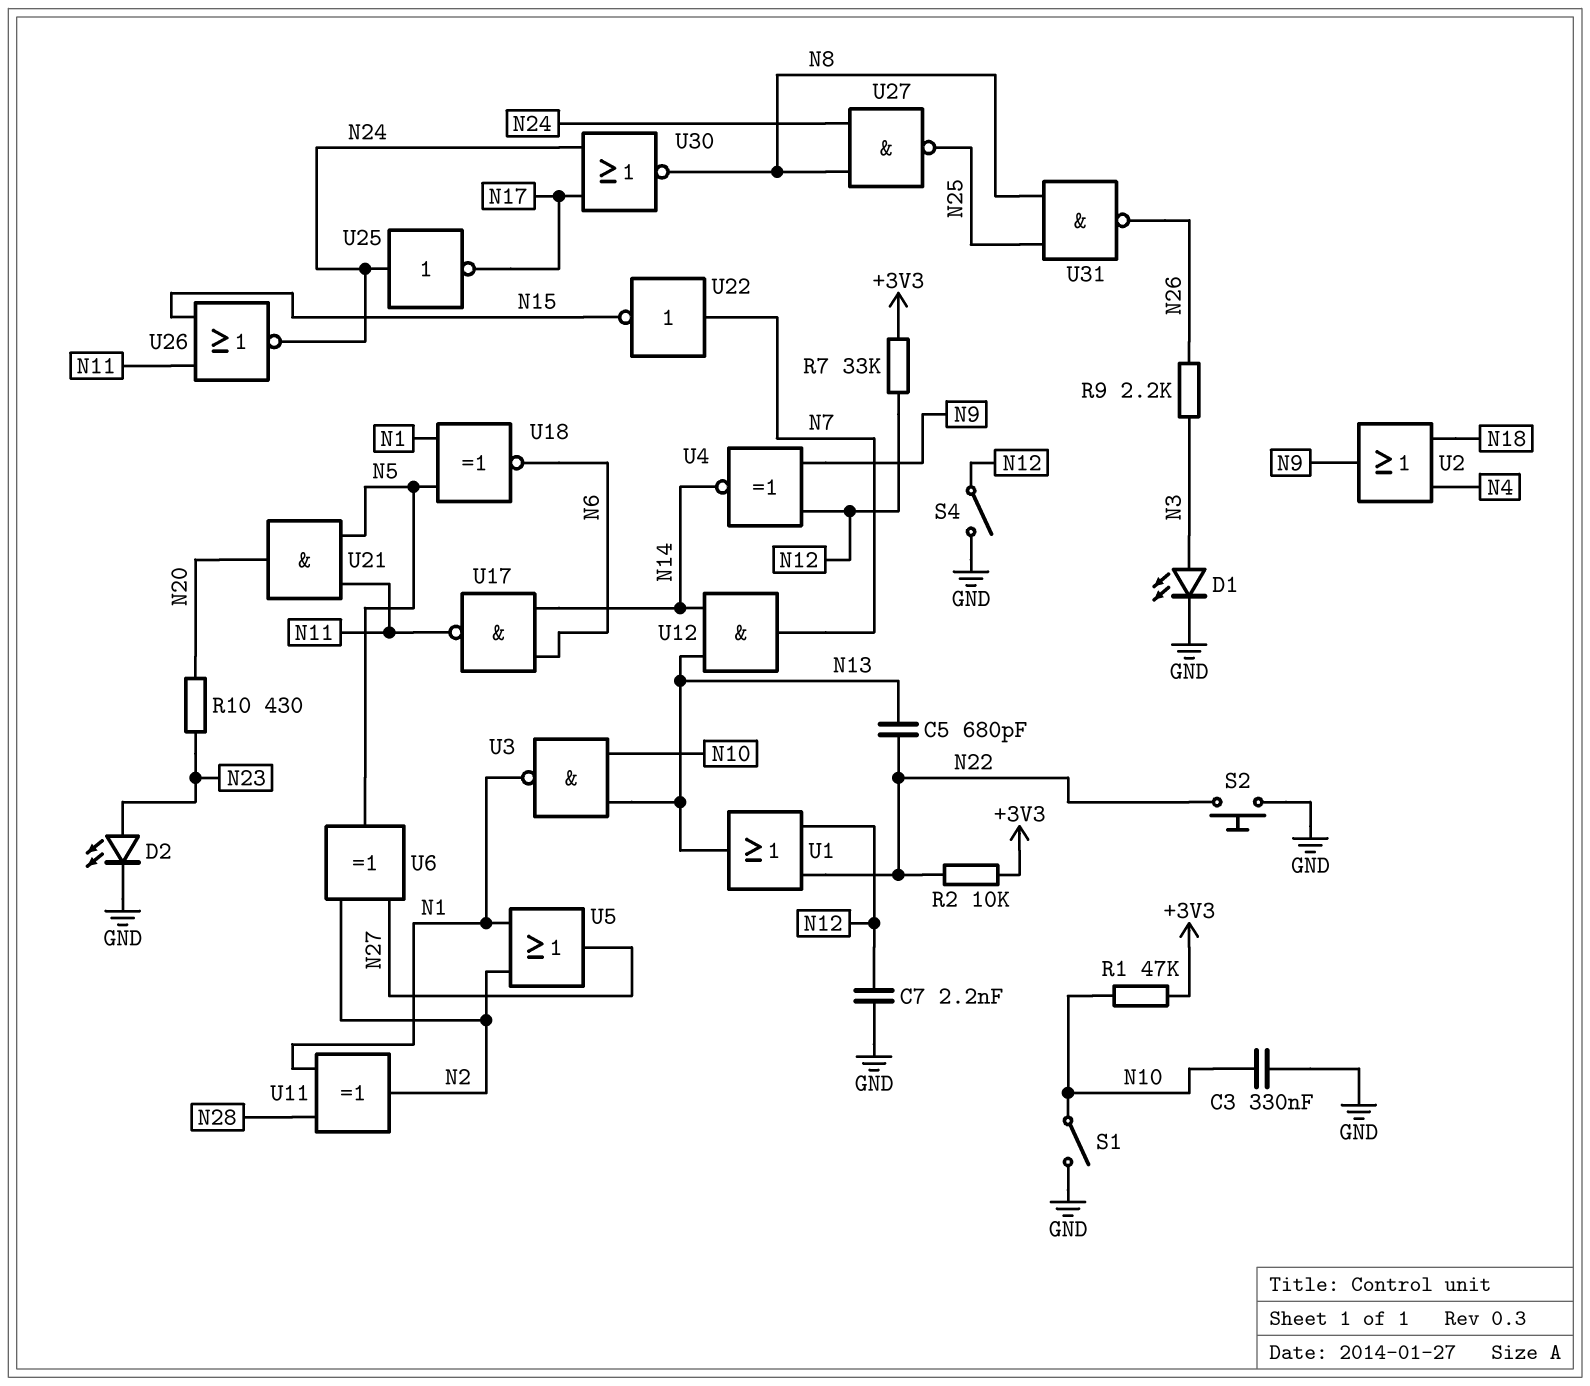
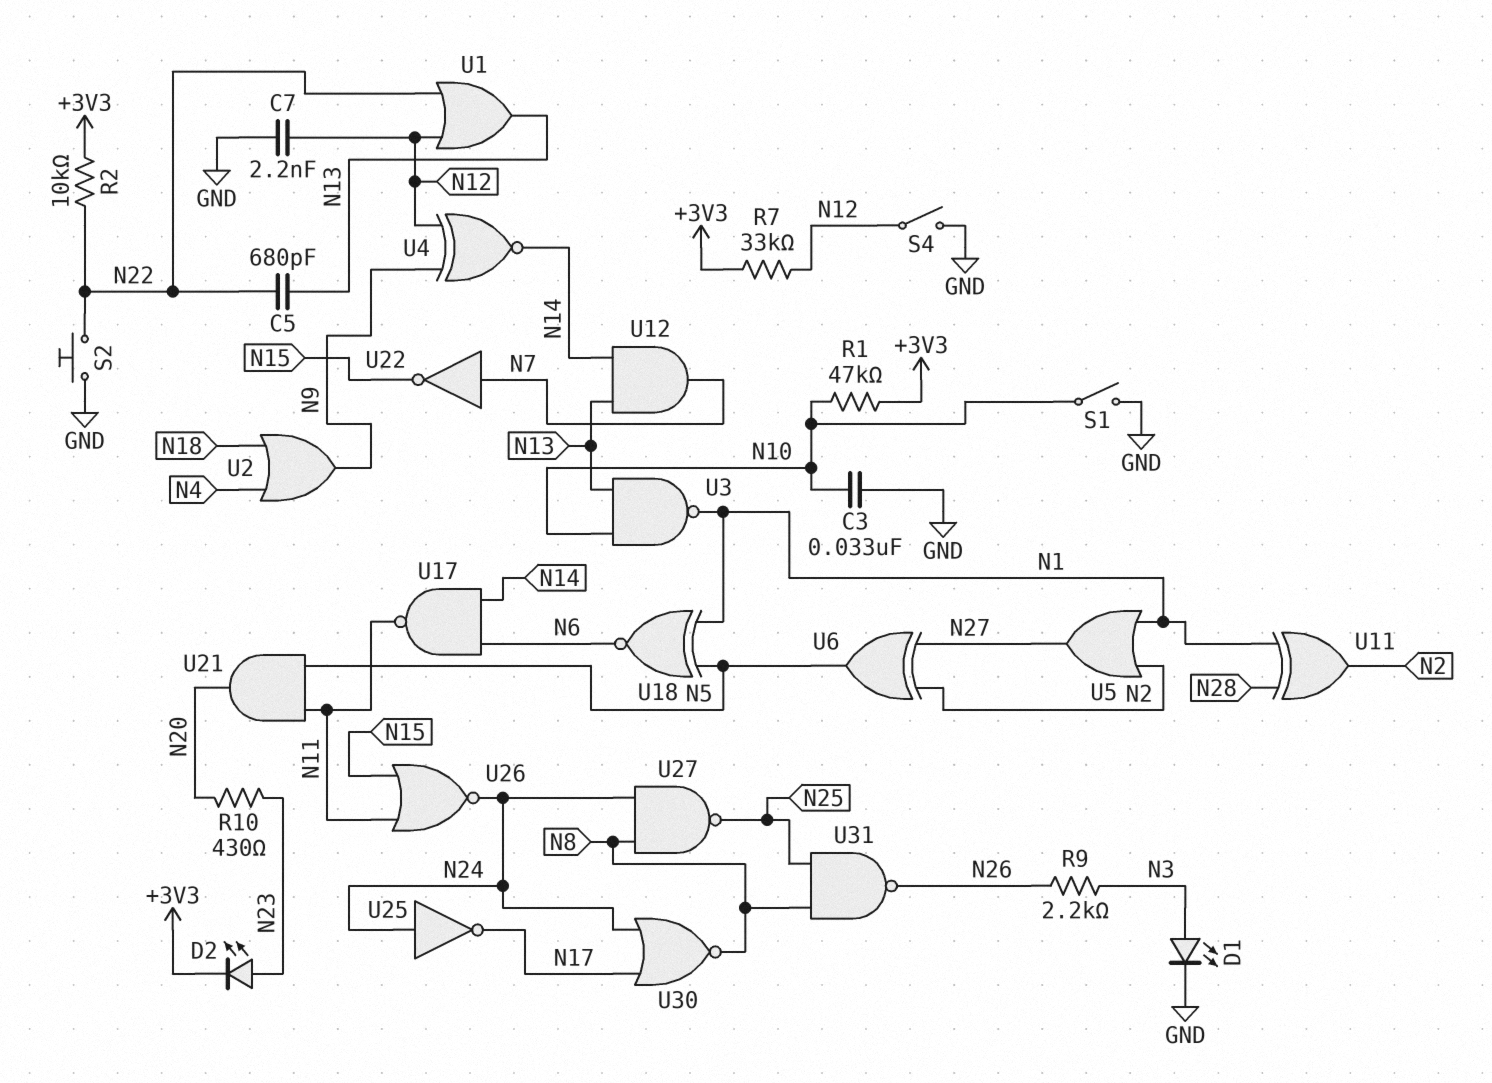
C3: 330nF (GND, N10) -> 33nF (GND, N10)
D2: LED (A N23, K GND) -> LED (A N23, K +3V3)

